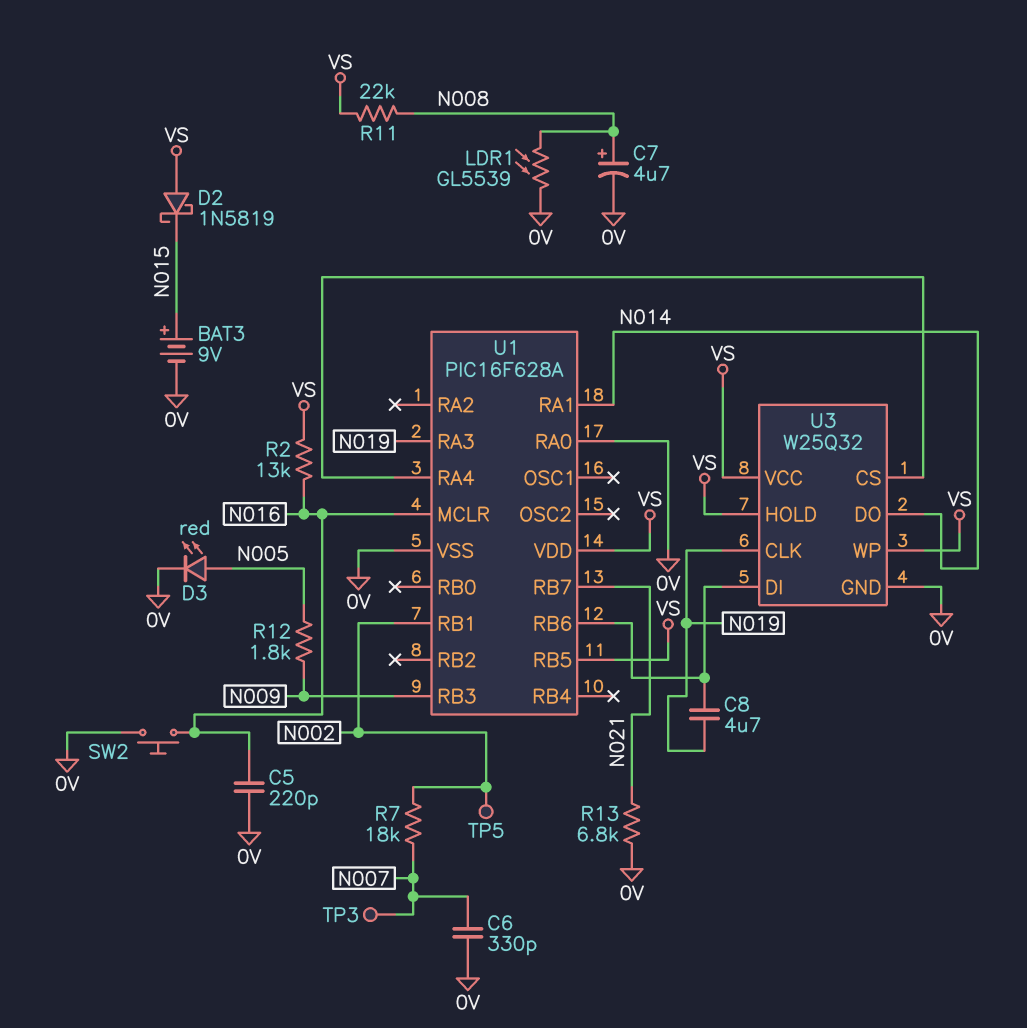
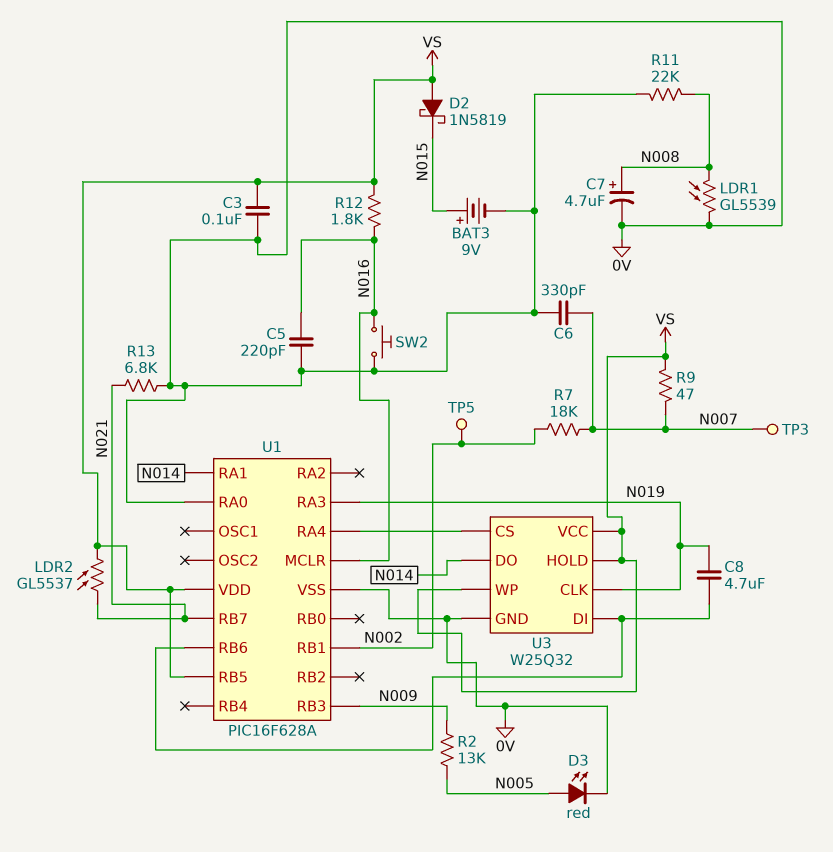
C3: none -> 100nF (0V, VS)
LDR2: none -> GL5537 (N021, VS)
R2: 13k (N016, VS) -> 13k (N005, N009)
R9: none -> 47 (N007, VS)
R11: 22k (N008, VS) -> 22k (0V, N008)
R12: 1.8k (N005, N009) -> 1.8k (N016, VS)

